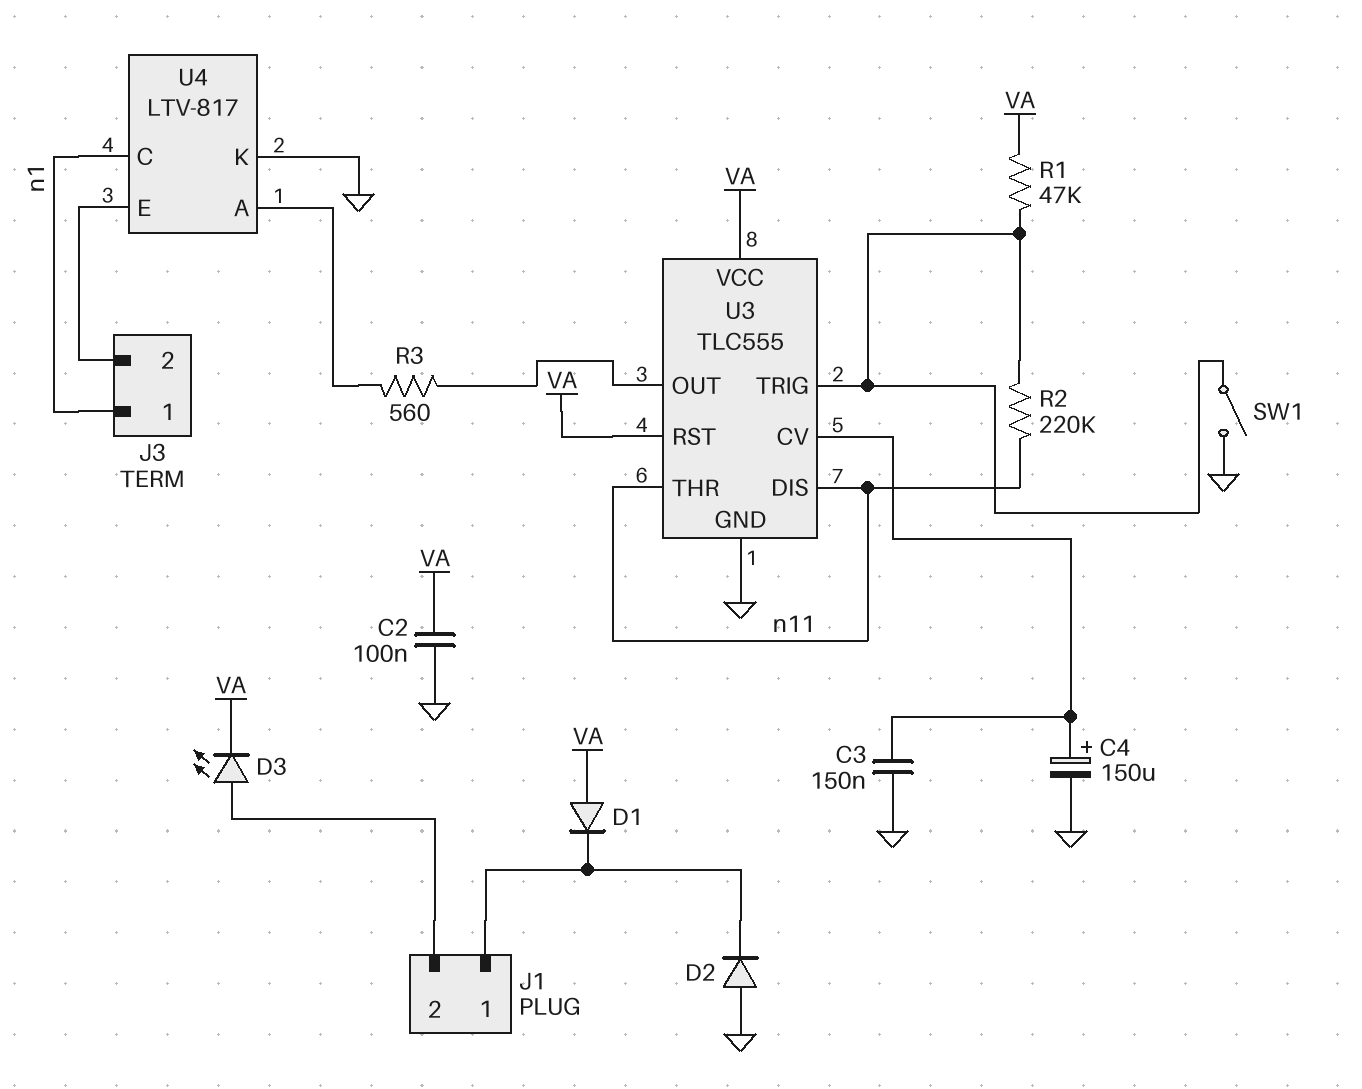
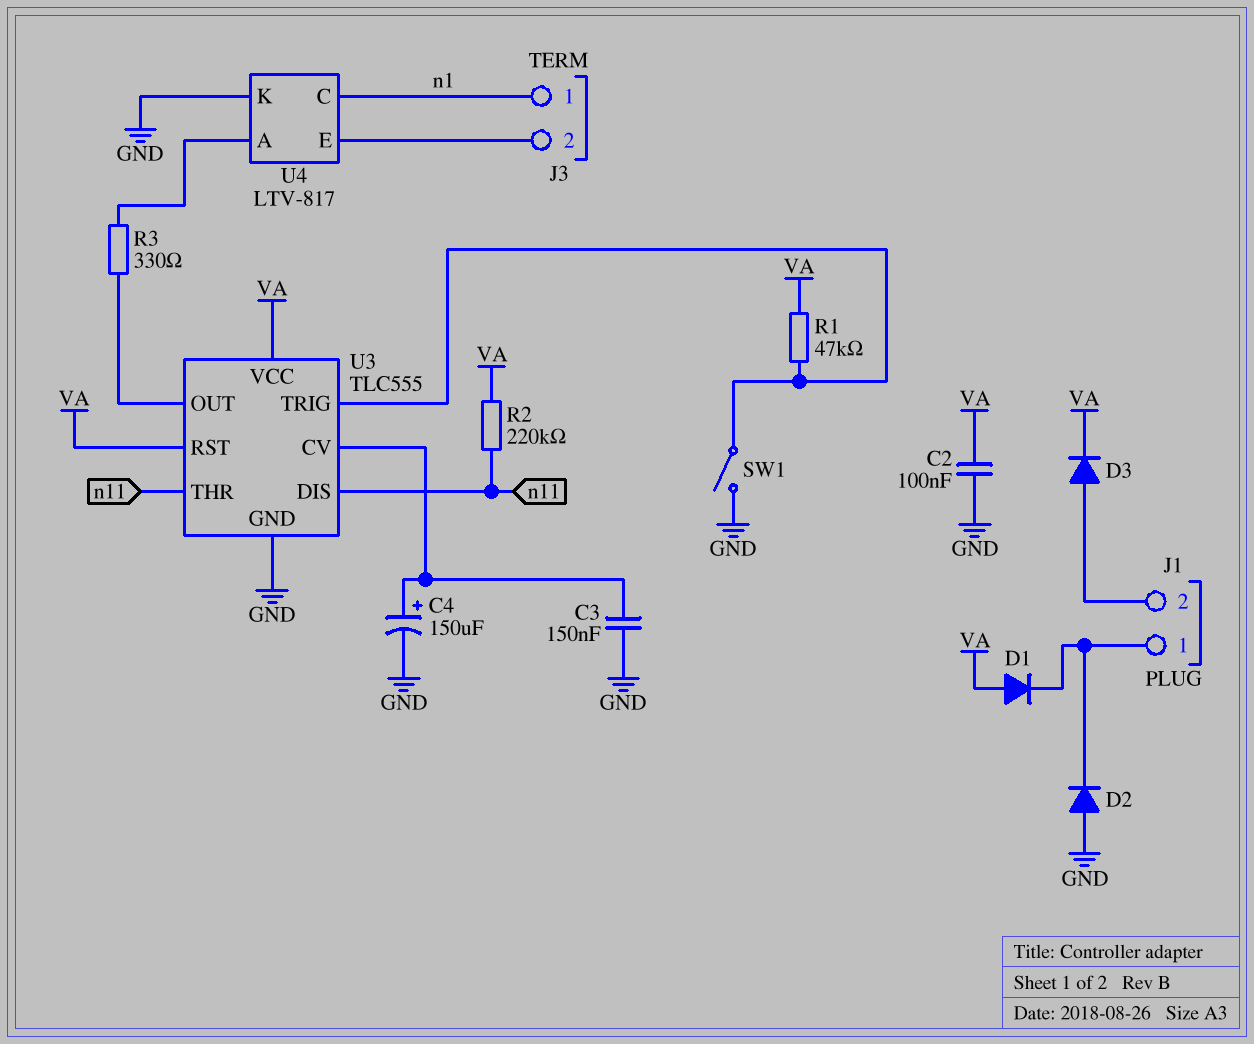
D3: LED (A J1/2, K VA) -> diode (A J1/2, K VA)
R2: 220k (U3/TRIG, n11) -> 220k (VA, n11)
R3: 560 (U3/OUT, U4/A) -> 330 (U3/OUT, U4/A)

